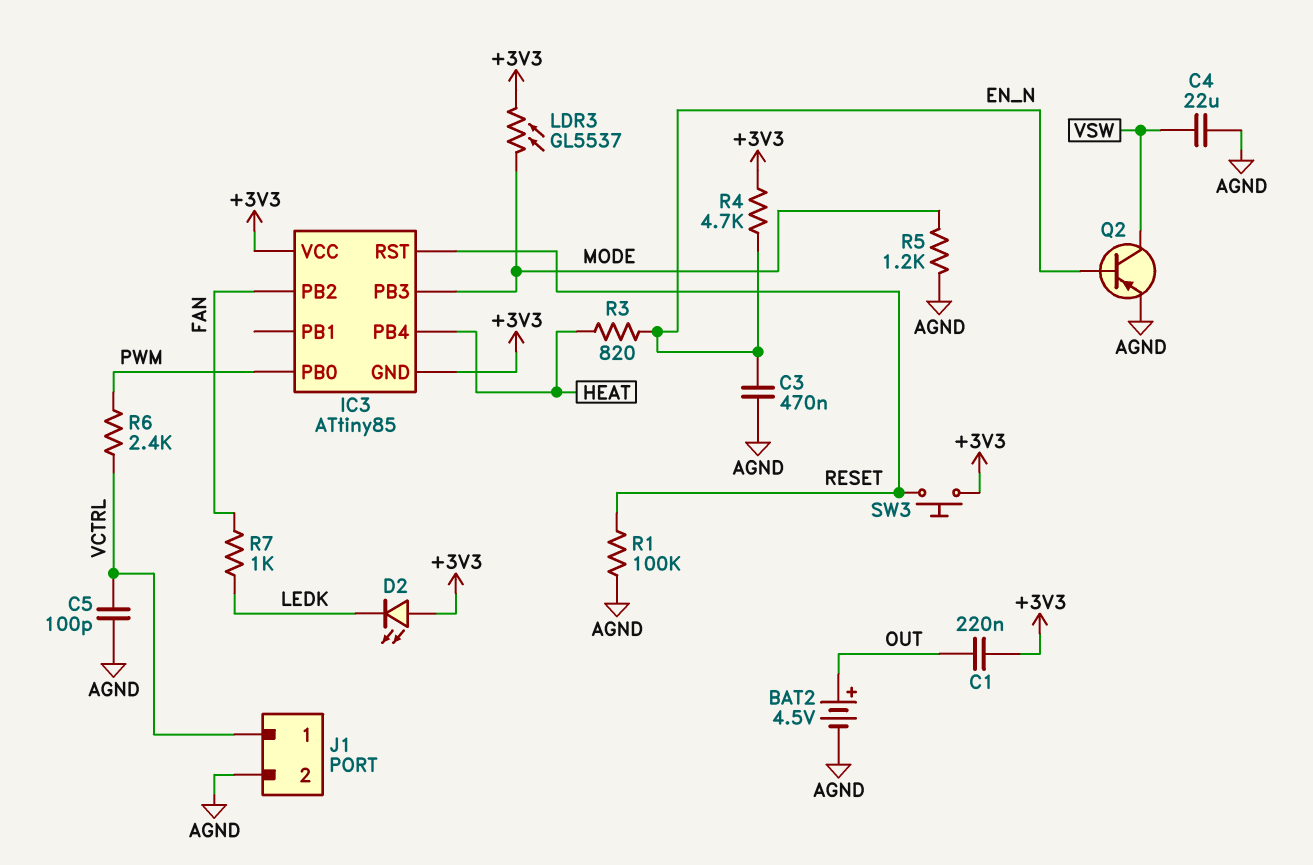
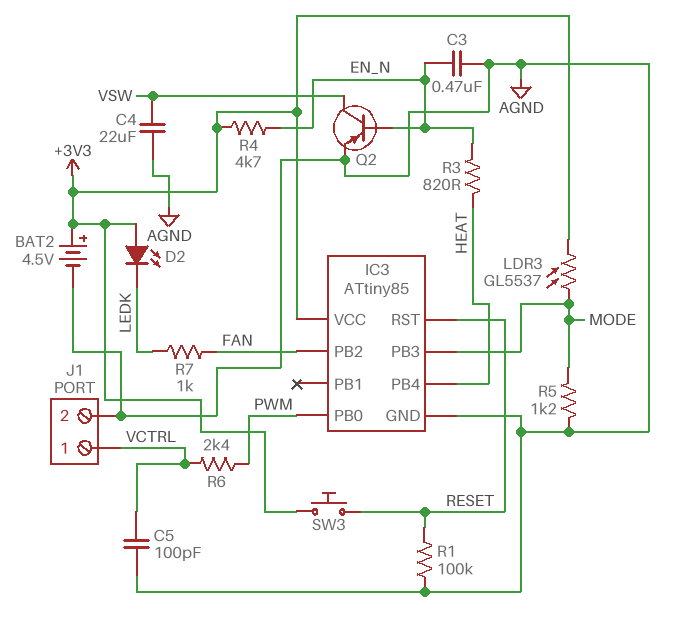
BAT2: 4.5V (plus OUT, minus AGND) -> 4.5V (plus +3V3, minus AGND)
C1: 220nF (+3V3, OUT) -> none
IC3 pin GND: +3V3 -> AGND

